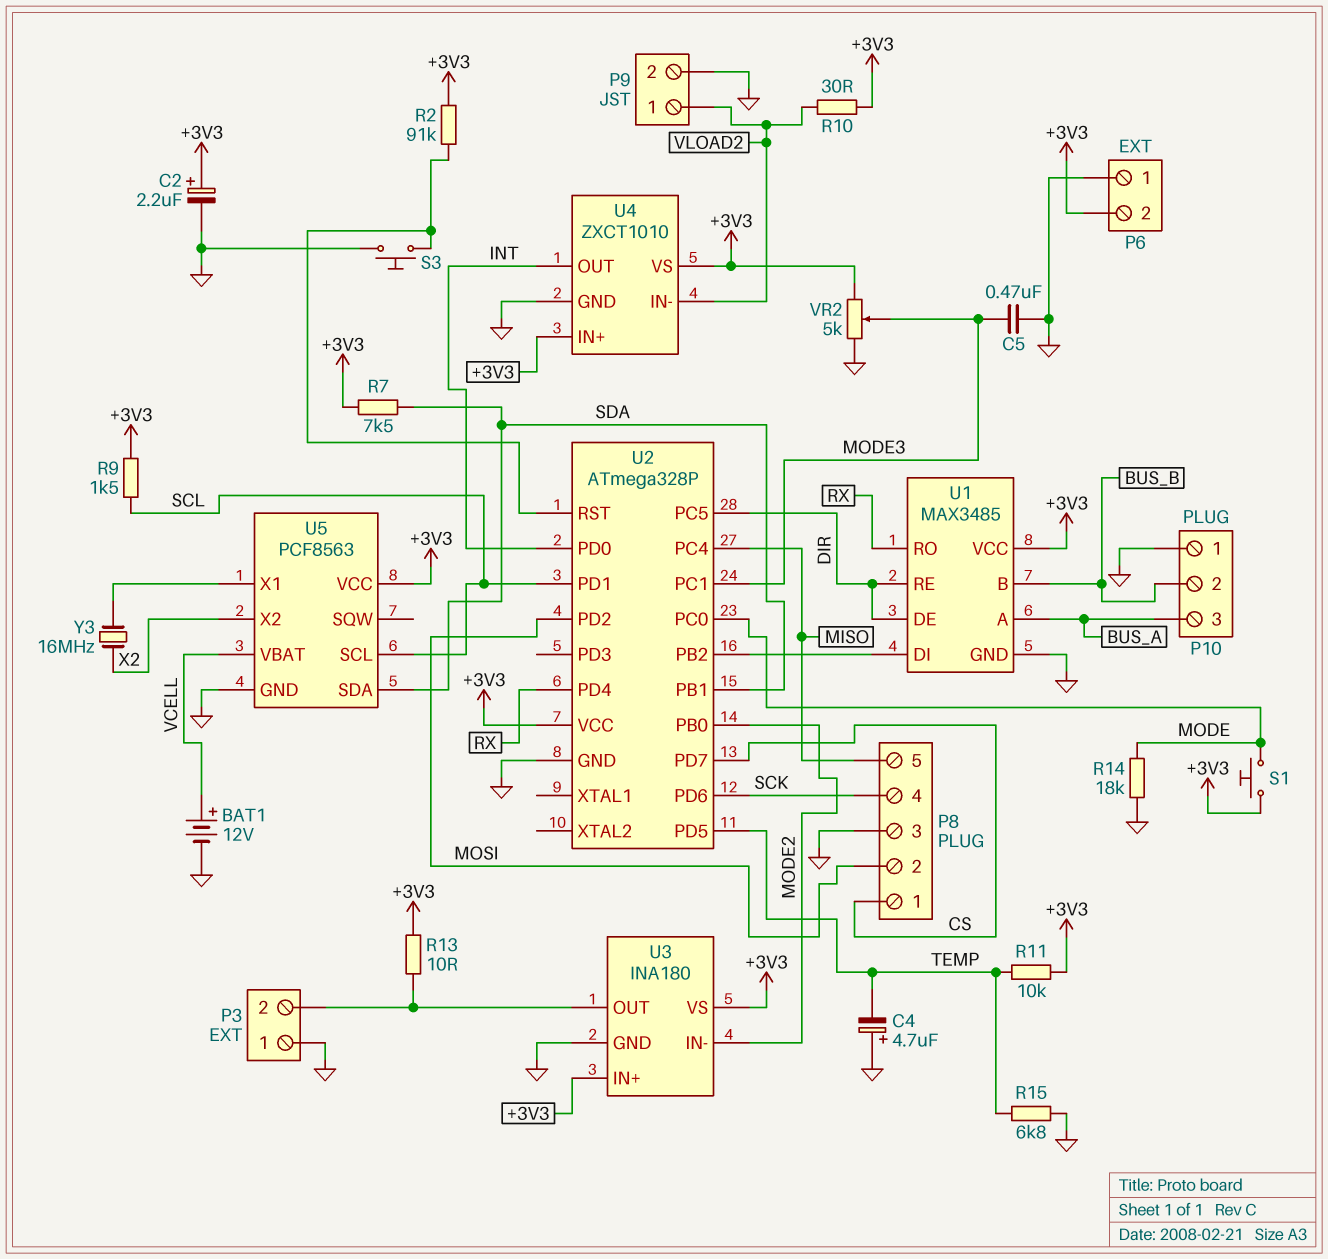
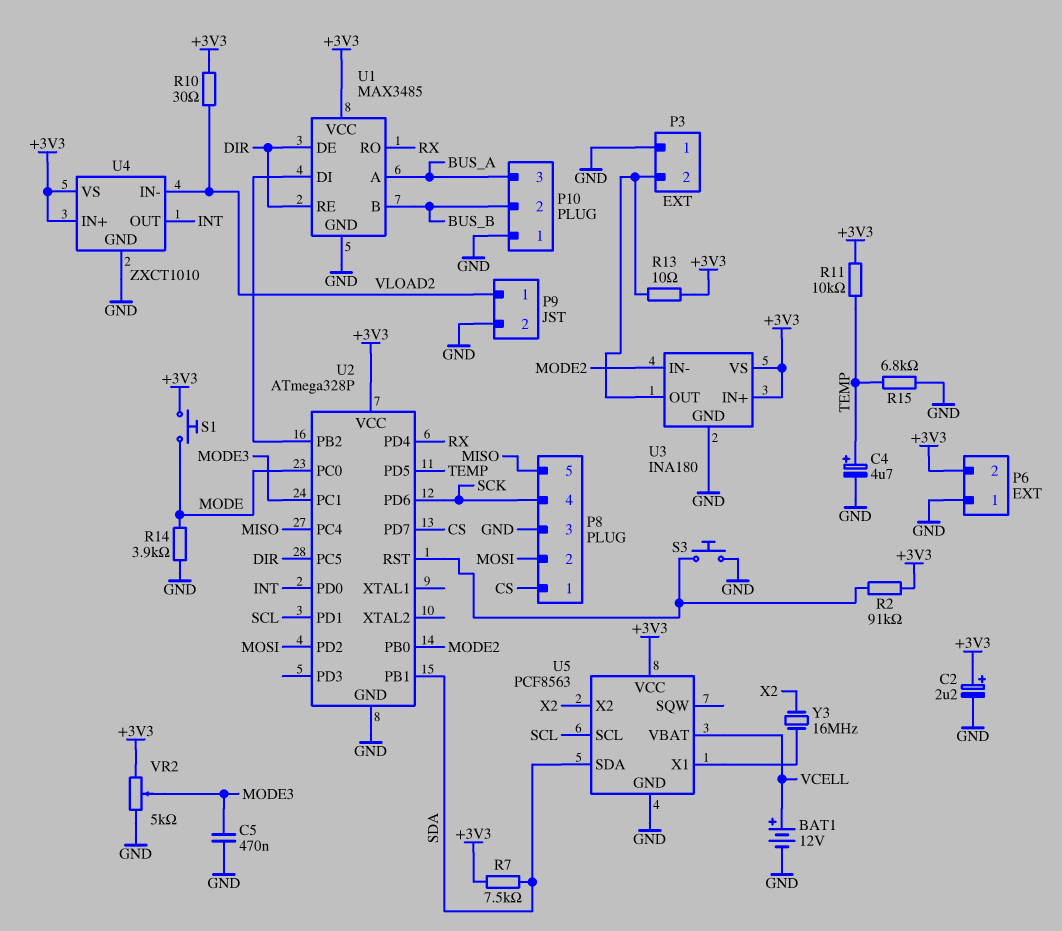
C4: 4.7uF (plus GND, minus TEMP) -> 4.7uF (plus TEMP, minus GND)
R9: 1.5k (+3V3, SCL) -> none
R14: 18k (GND, MODE) -> 3.9k (GND, MODE)

